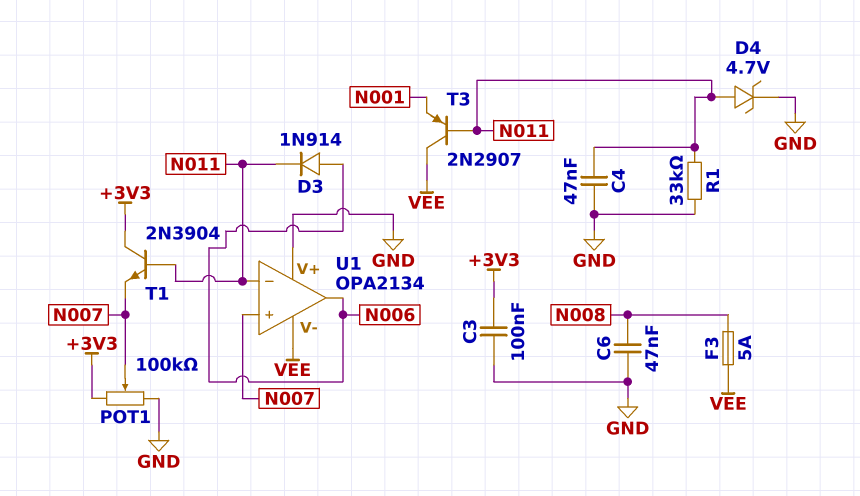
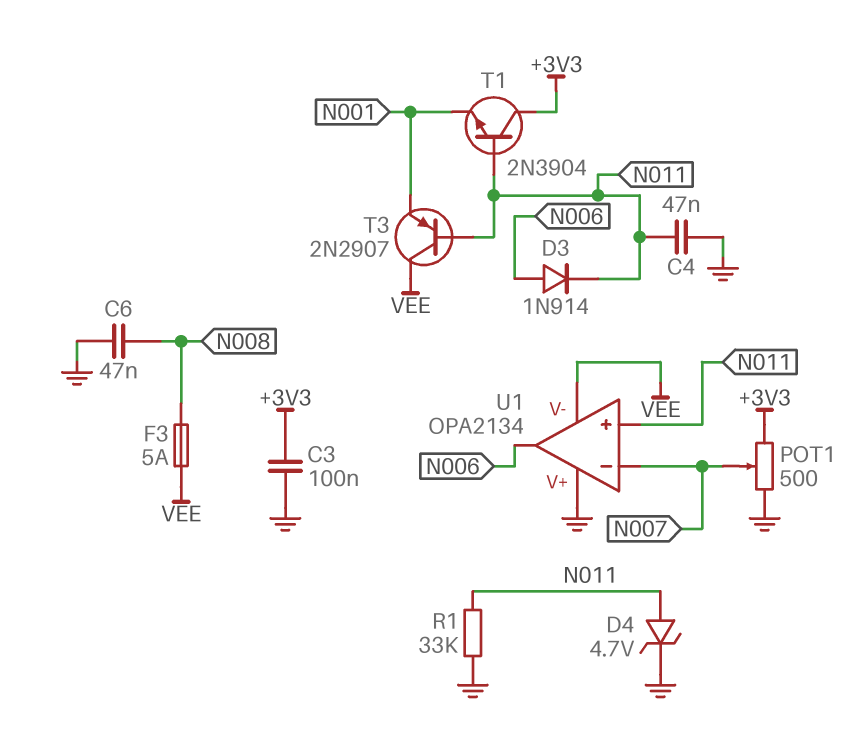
POT1: 100k (+3V3, GND, wiper N007) -> 500 (+3V3, GND, wiper N007)
T1: NPN 2N3904 (B N011, C +3V3, E N007) -> NPN 2N3904 (B N011, C +3V3, E N001)
U1 pin in+: N007 -> N011
U1 pin in-: N011 -> N007

